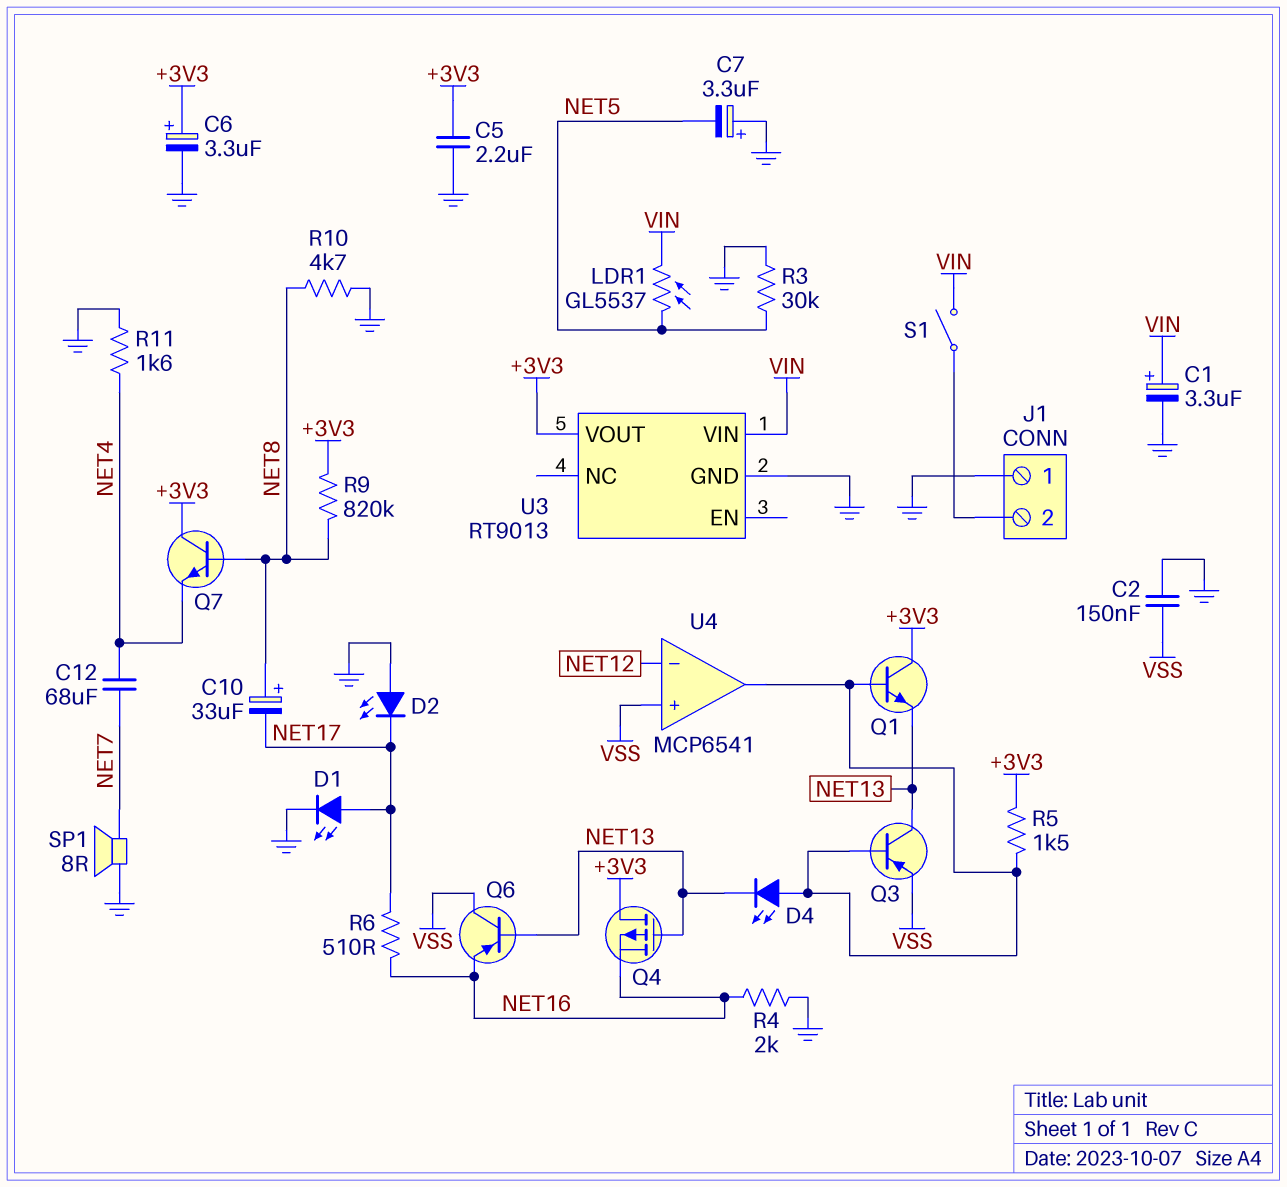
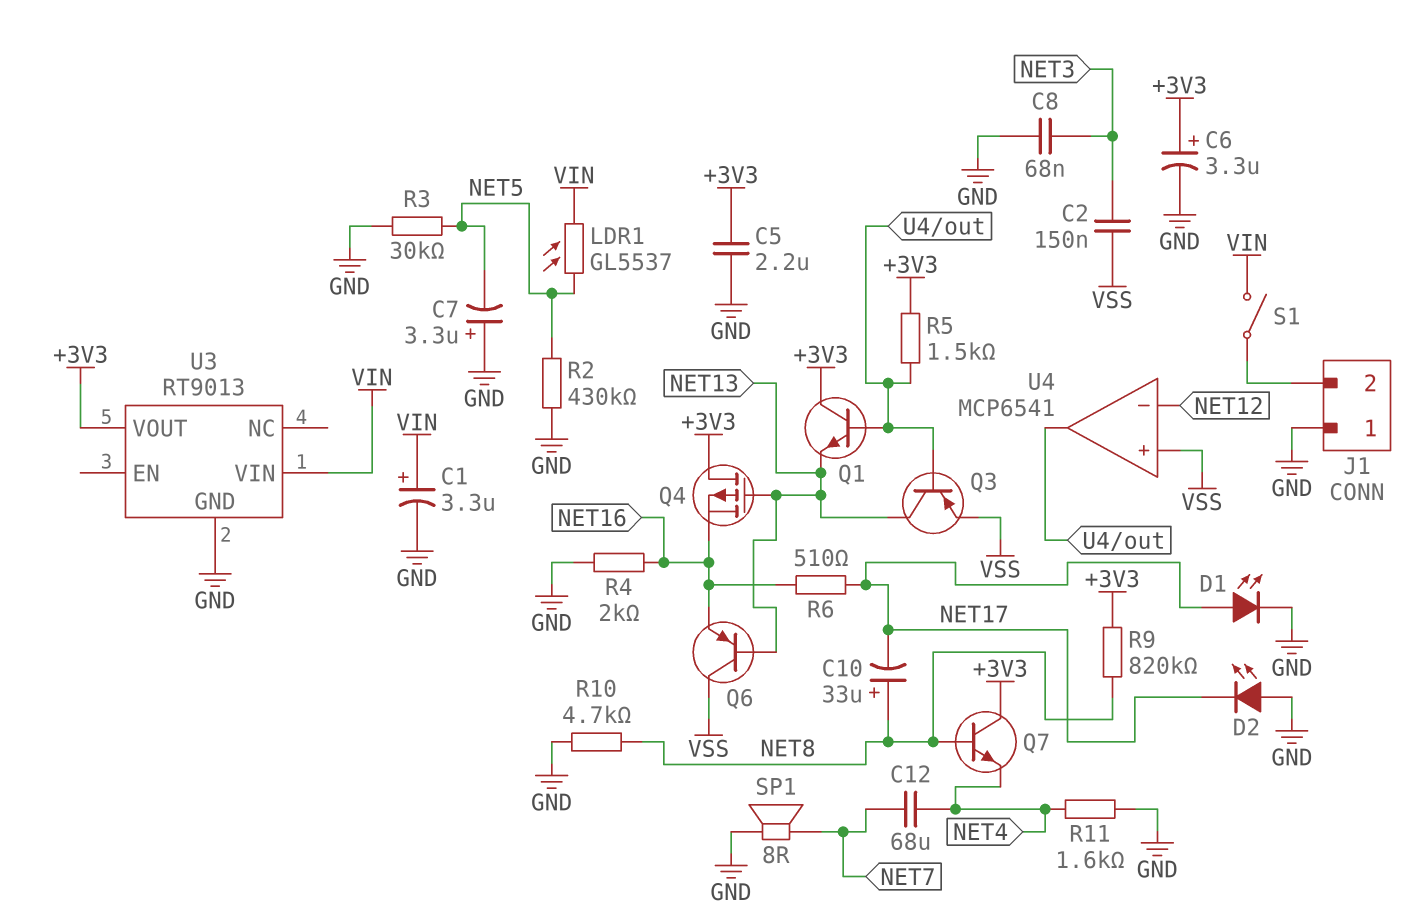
C2: 150nF (GND, VSS) -> 150nF (NET3, VSS)
C8: none -> 68nF (GND, NET3)
D4: LED (A U4/out, K NET13) -> none
R2: none -> 430k (GND, NET5)

